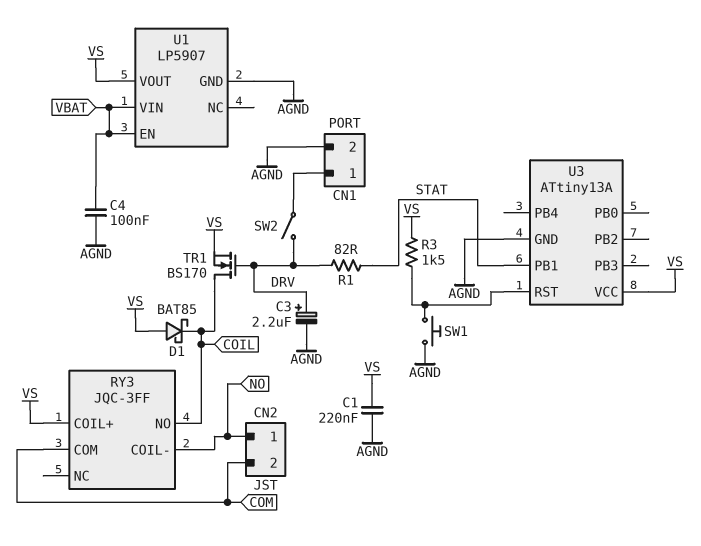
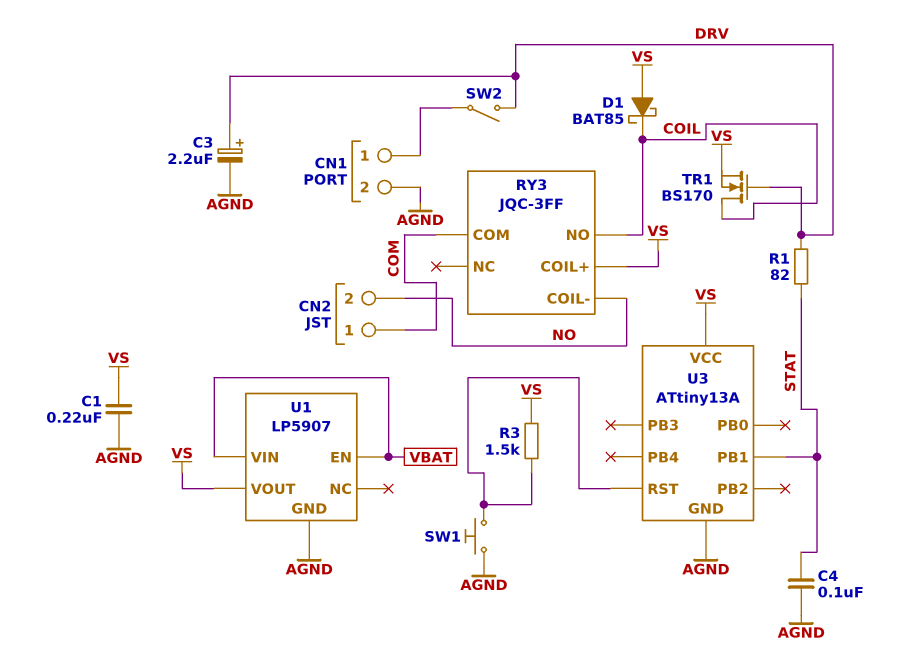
C4: 100nF (AGND, VBAT) -> 100nF (AGND, STAT)
CN2 pin 1: NO -> COM
CN2 pin 2: COM -> NO

